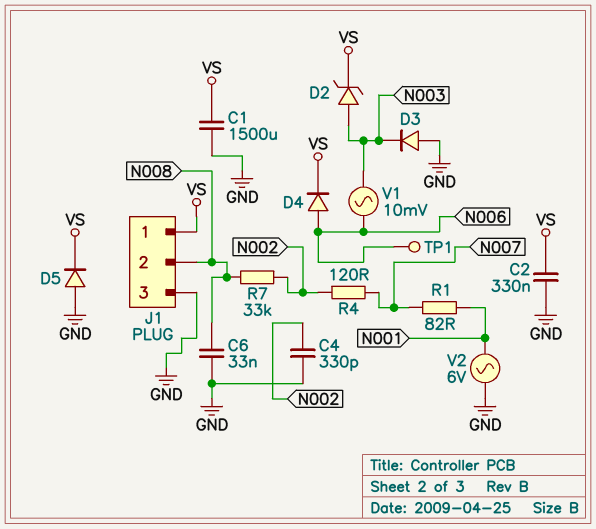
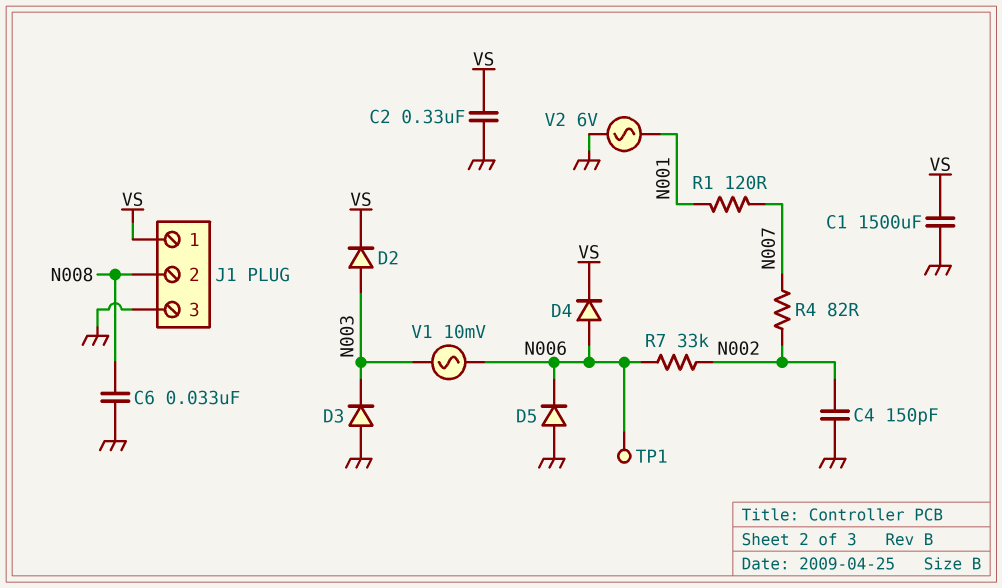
C4: 330pF (GND, N002) -> 150pF (GND, N002)
D2: zener (A N003, K VS) -> diode (A N003, K VS)
D5: diode (A GND, K VS) -> diode (A GND, K N006)
R1: 82 (N001, N007) -> 120 (N001, N007)
R4: 120 (N002, N007) -> 82 (N002, N007)
R7: 33k (N002, N008) -> 33k (N002, N006)

